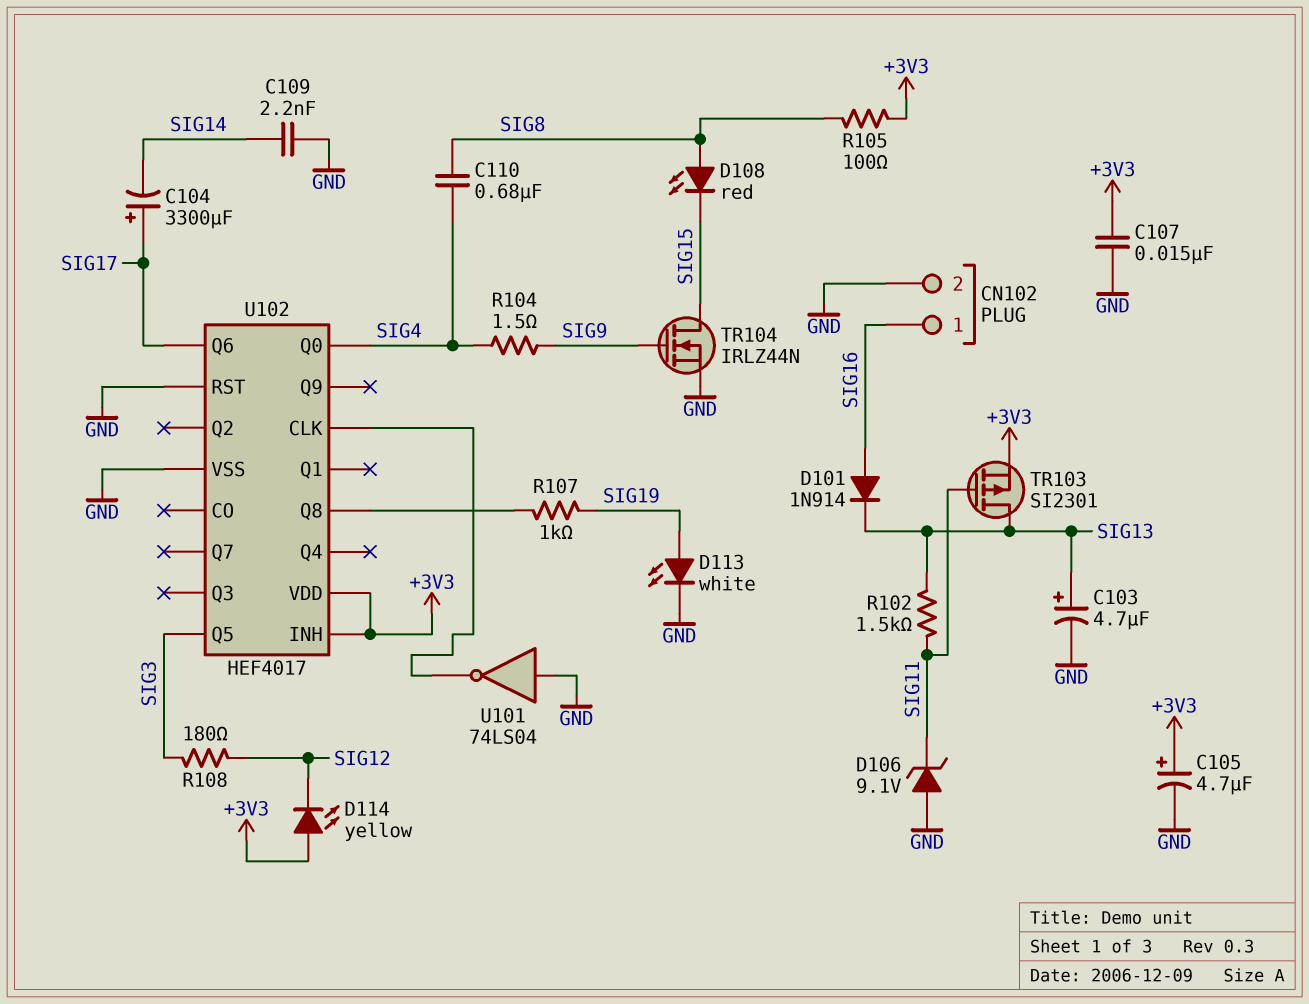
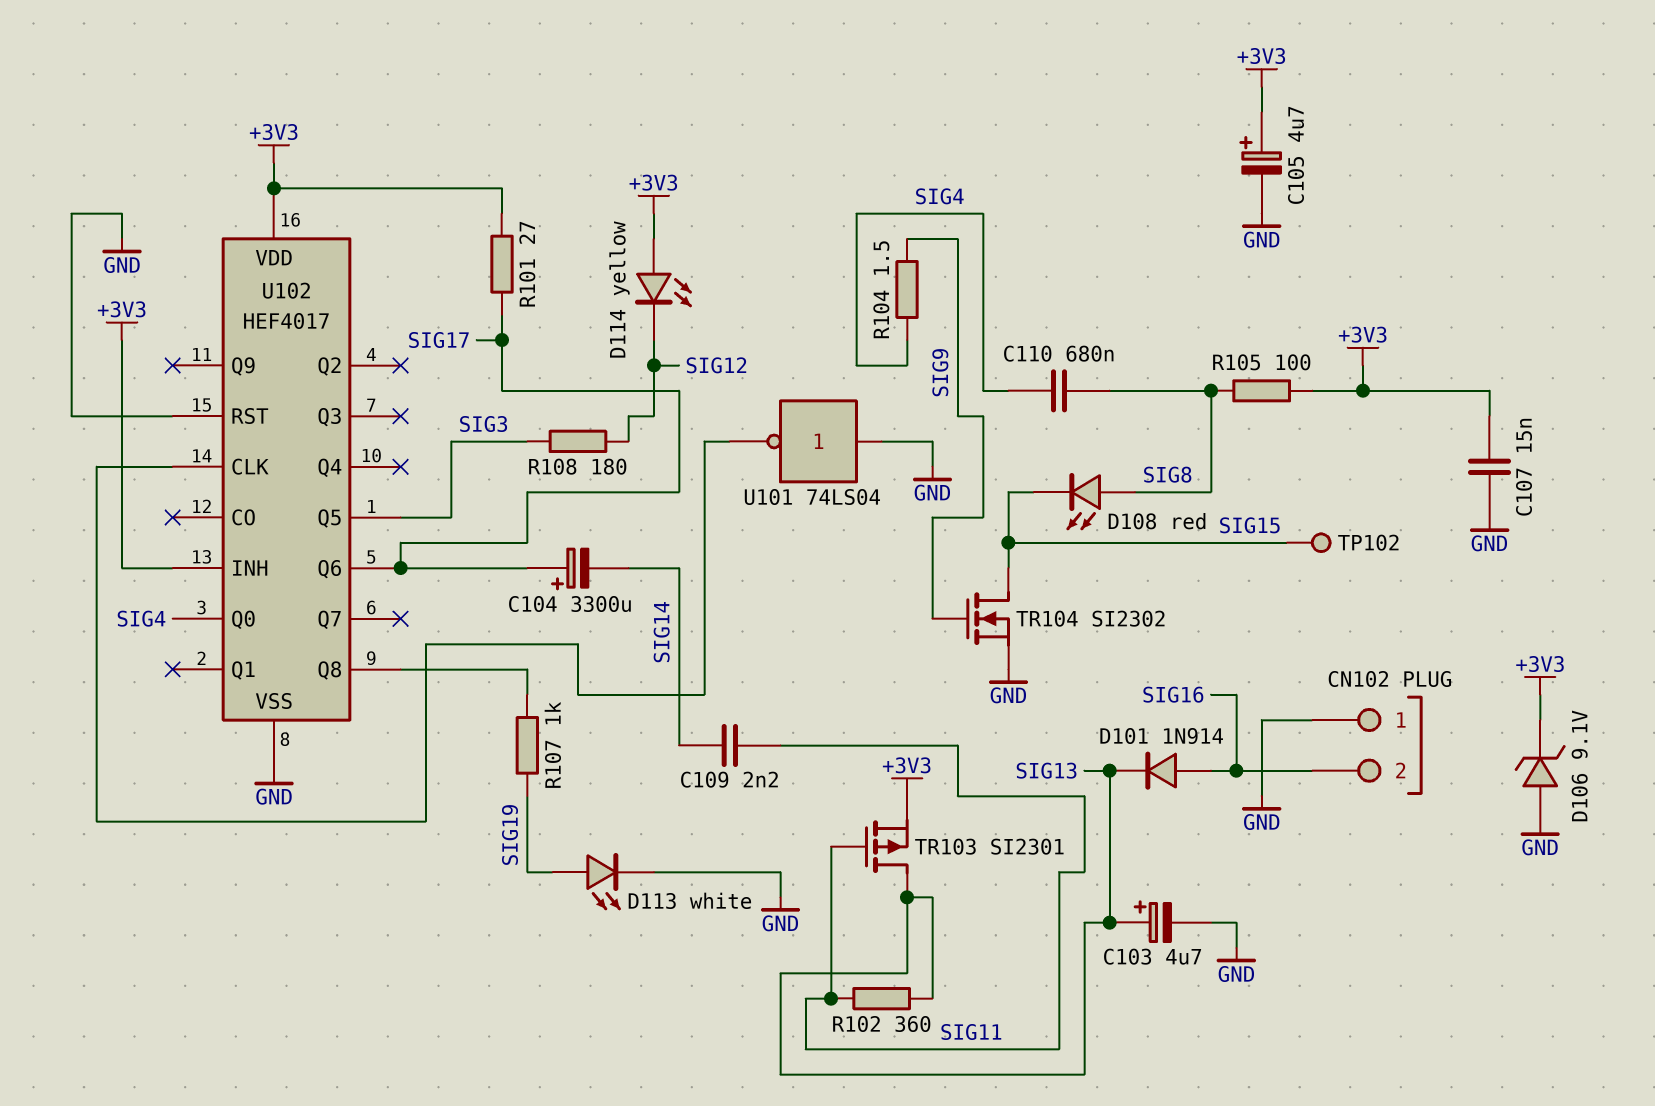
C109: 2.2nF (GND, SIG14) -> 2.2nF (SIG11, SIG14)
CN102 pin 1: SIG16 -> GND
CN102 pin 2: GND -> SIG16
D106: zener 9.1V (A GND, K SIG11) -> zener 9.1V (A GND, K +3V3)
R101: none -> 27 (+3V3, SIG17)
R102: 1.5k (SIG11, SIG13) -> 360 (SIG11, SIG13)
TP102: none -> test point (SIG15)
TR104: NMOS IRLZ44N (G SIG9, D SIG15, S GND) -> NMOS SI2302 (G SIG9, D SIG15, S GND)

